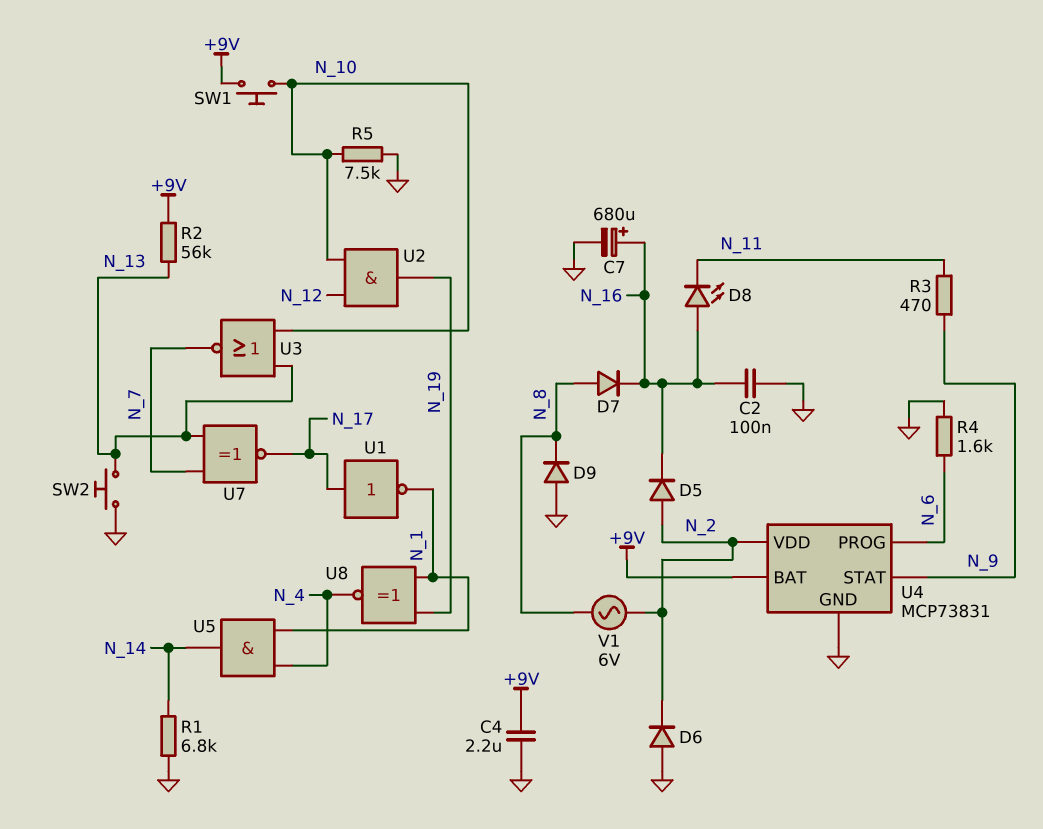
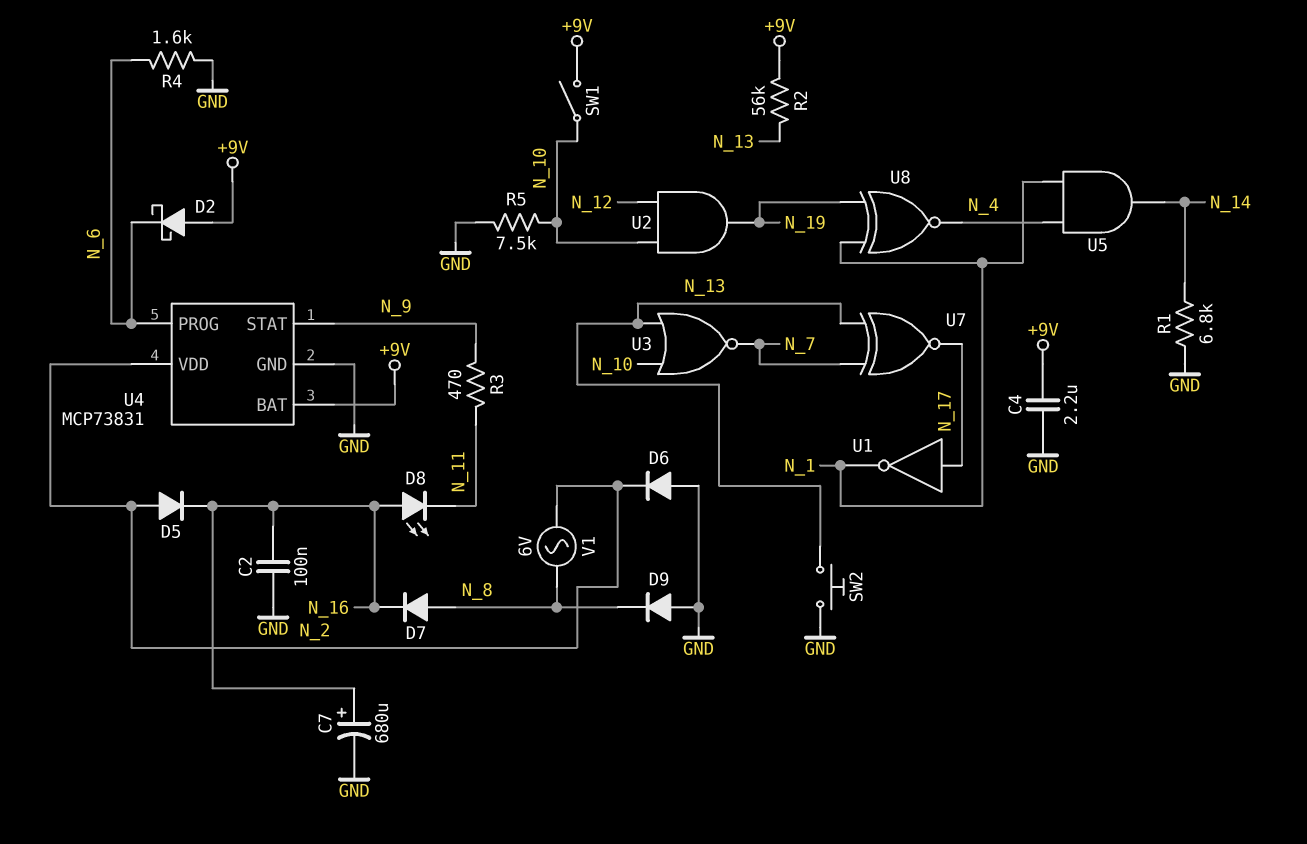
D2: none -> schottky (A +9V, K N_6)
SW1: button (+9V, N_10) -> switch (+9V, N_10)

